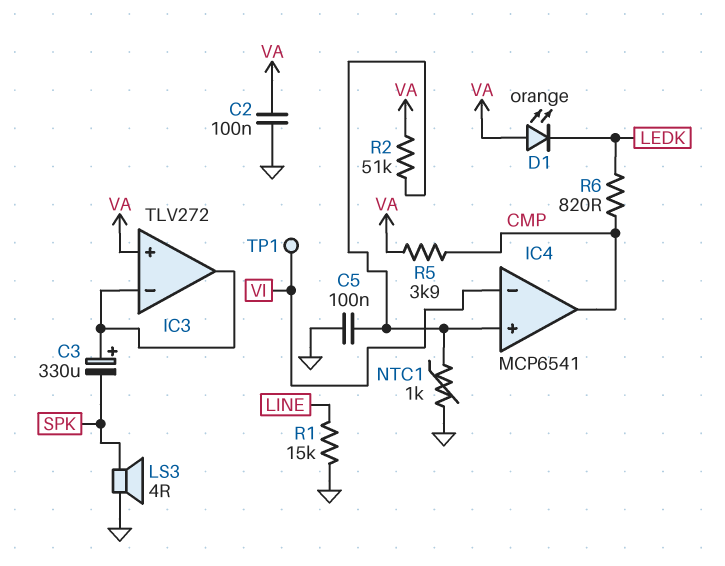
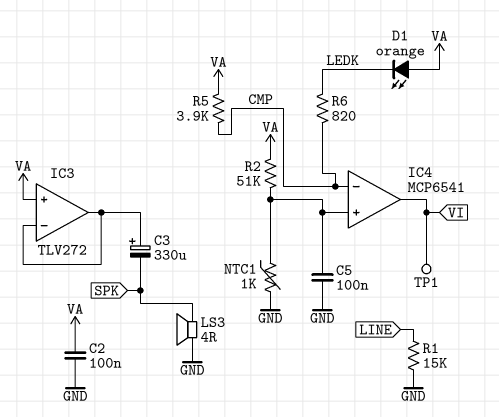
IC4 pin in-: VI -> CMP
IC4 pin out: CMP -> VI

